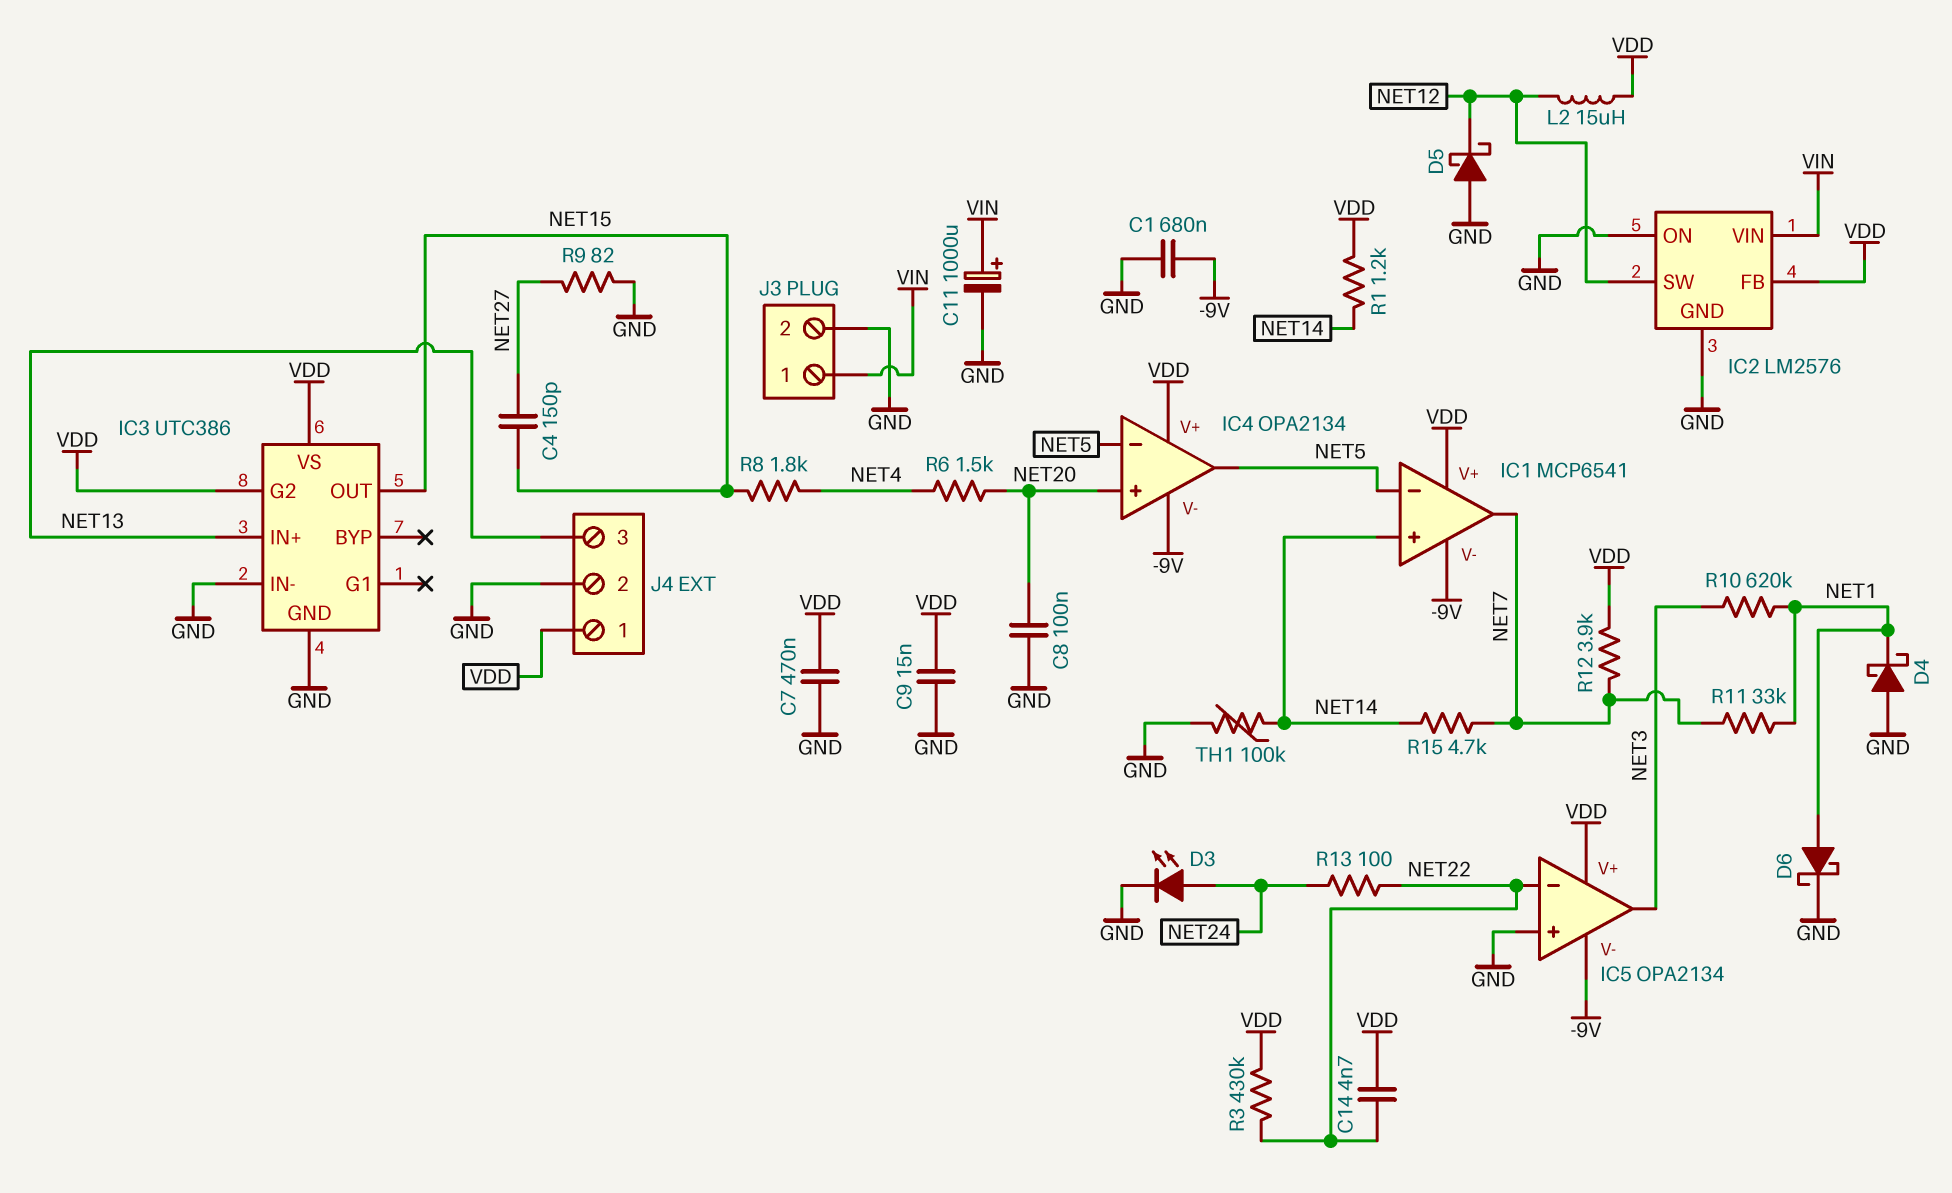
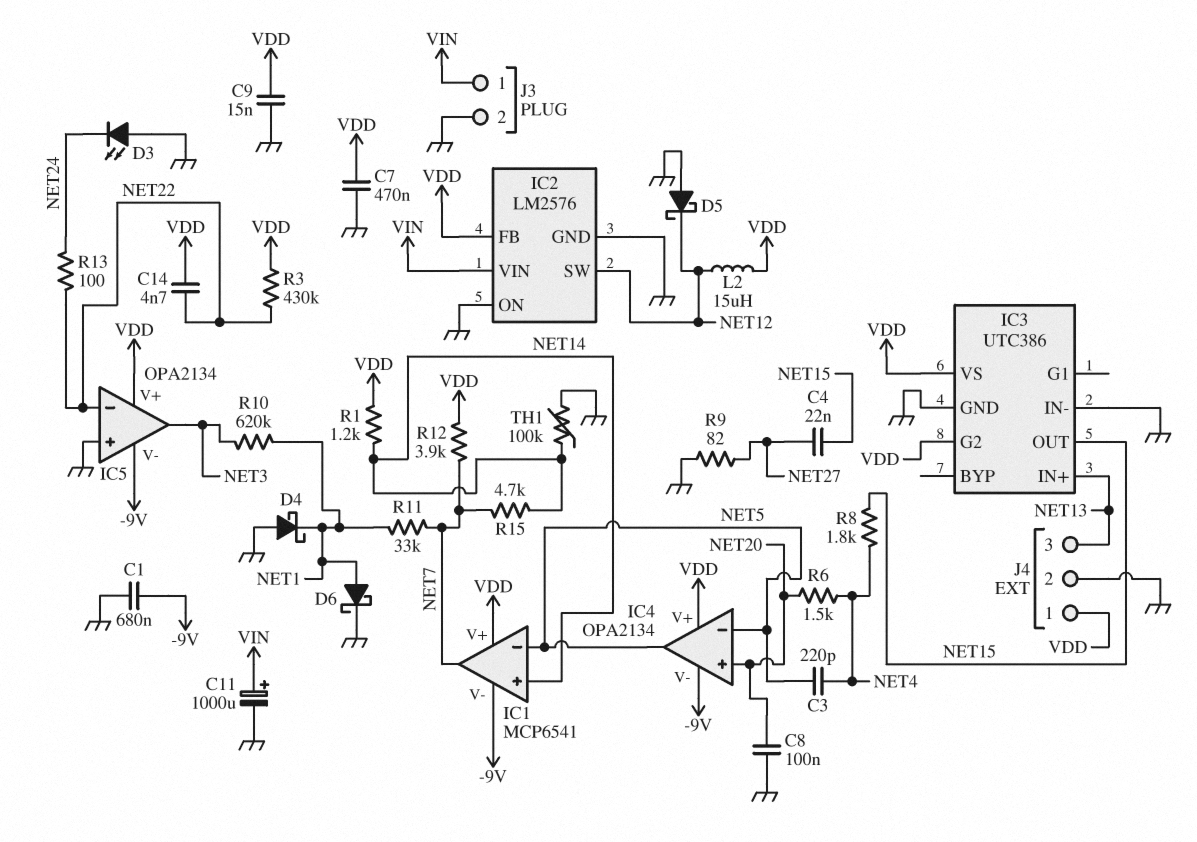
C3: none -> 220pF (NET4, NET5)
C4: 150pF (NET15, NET27) -> 22nF (NET15, NET27)
D3: LED (A NET24, K GND) -> LED (A GND, K NET24)

